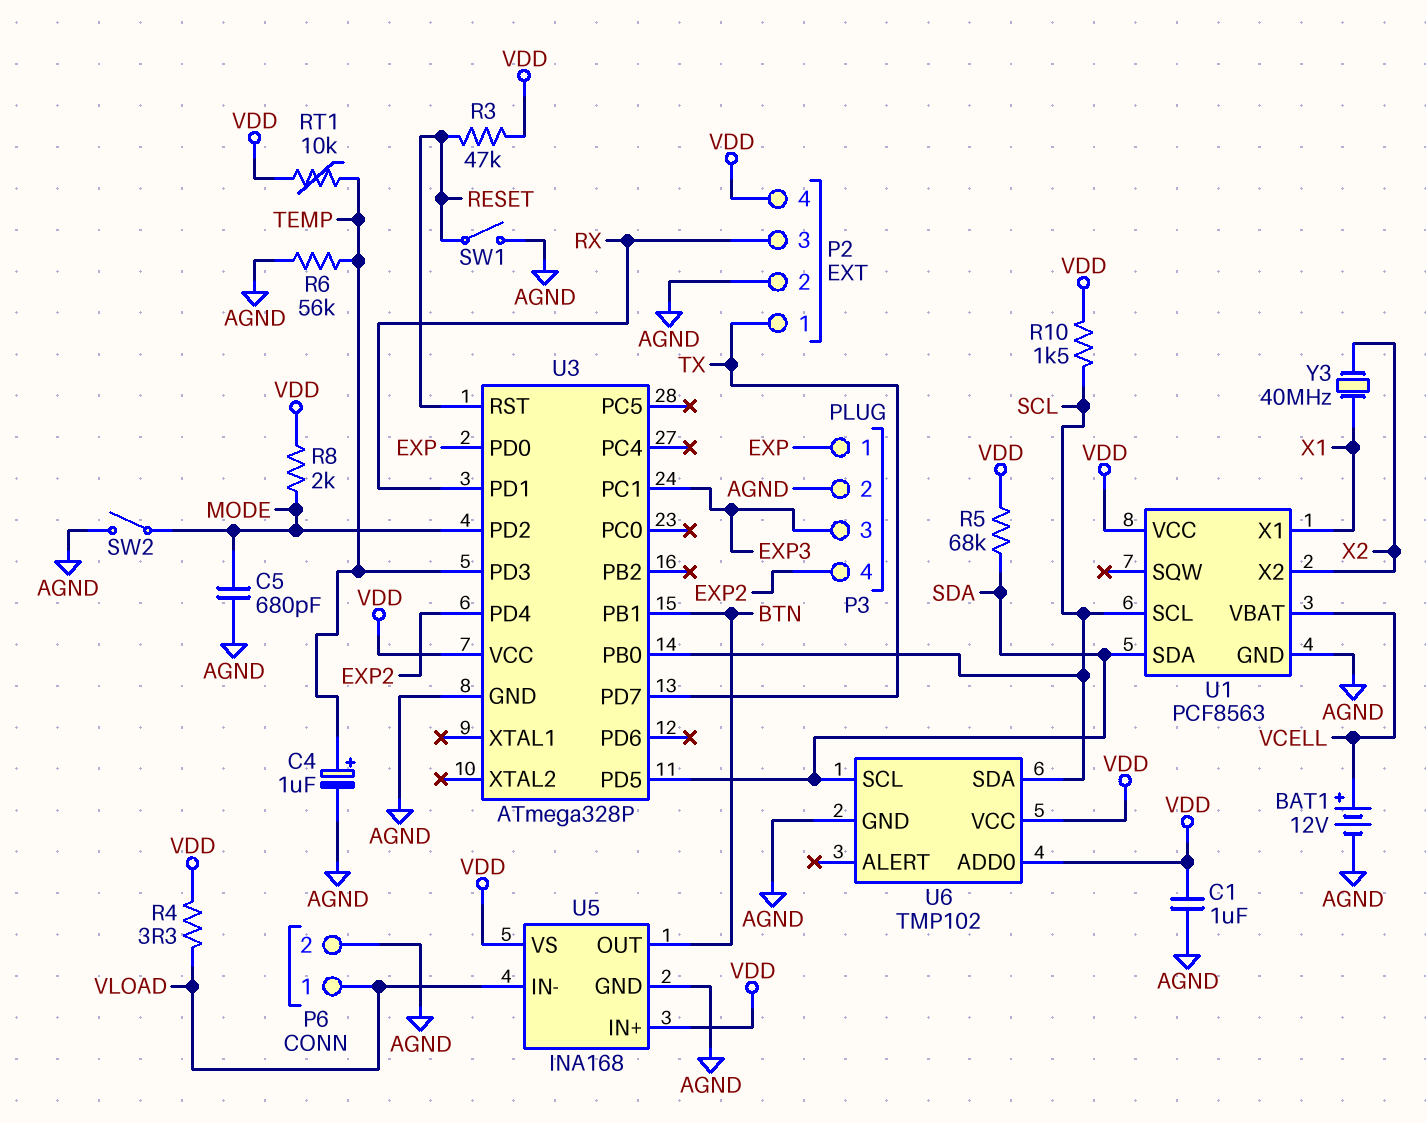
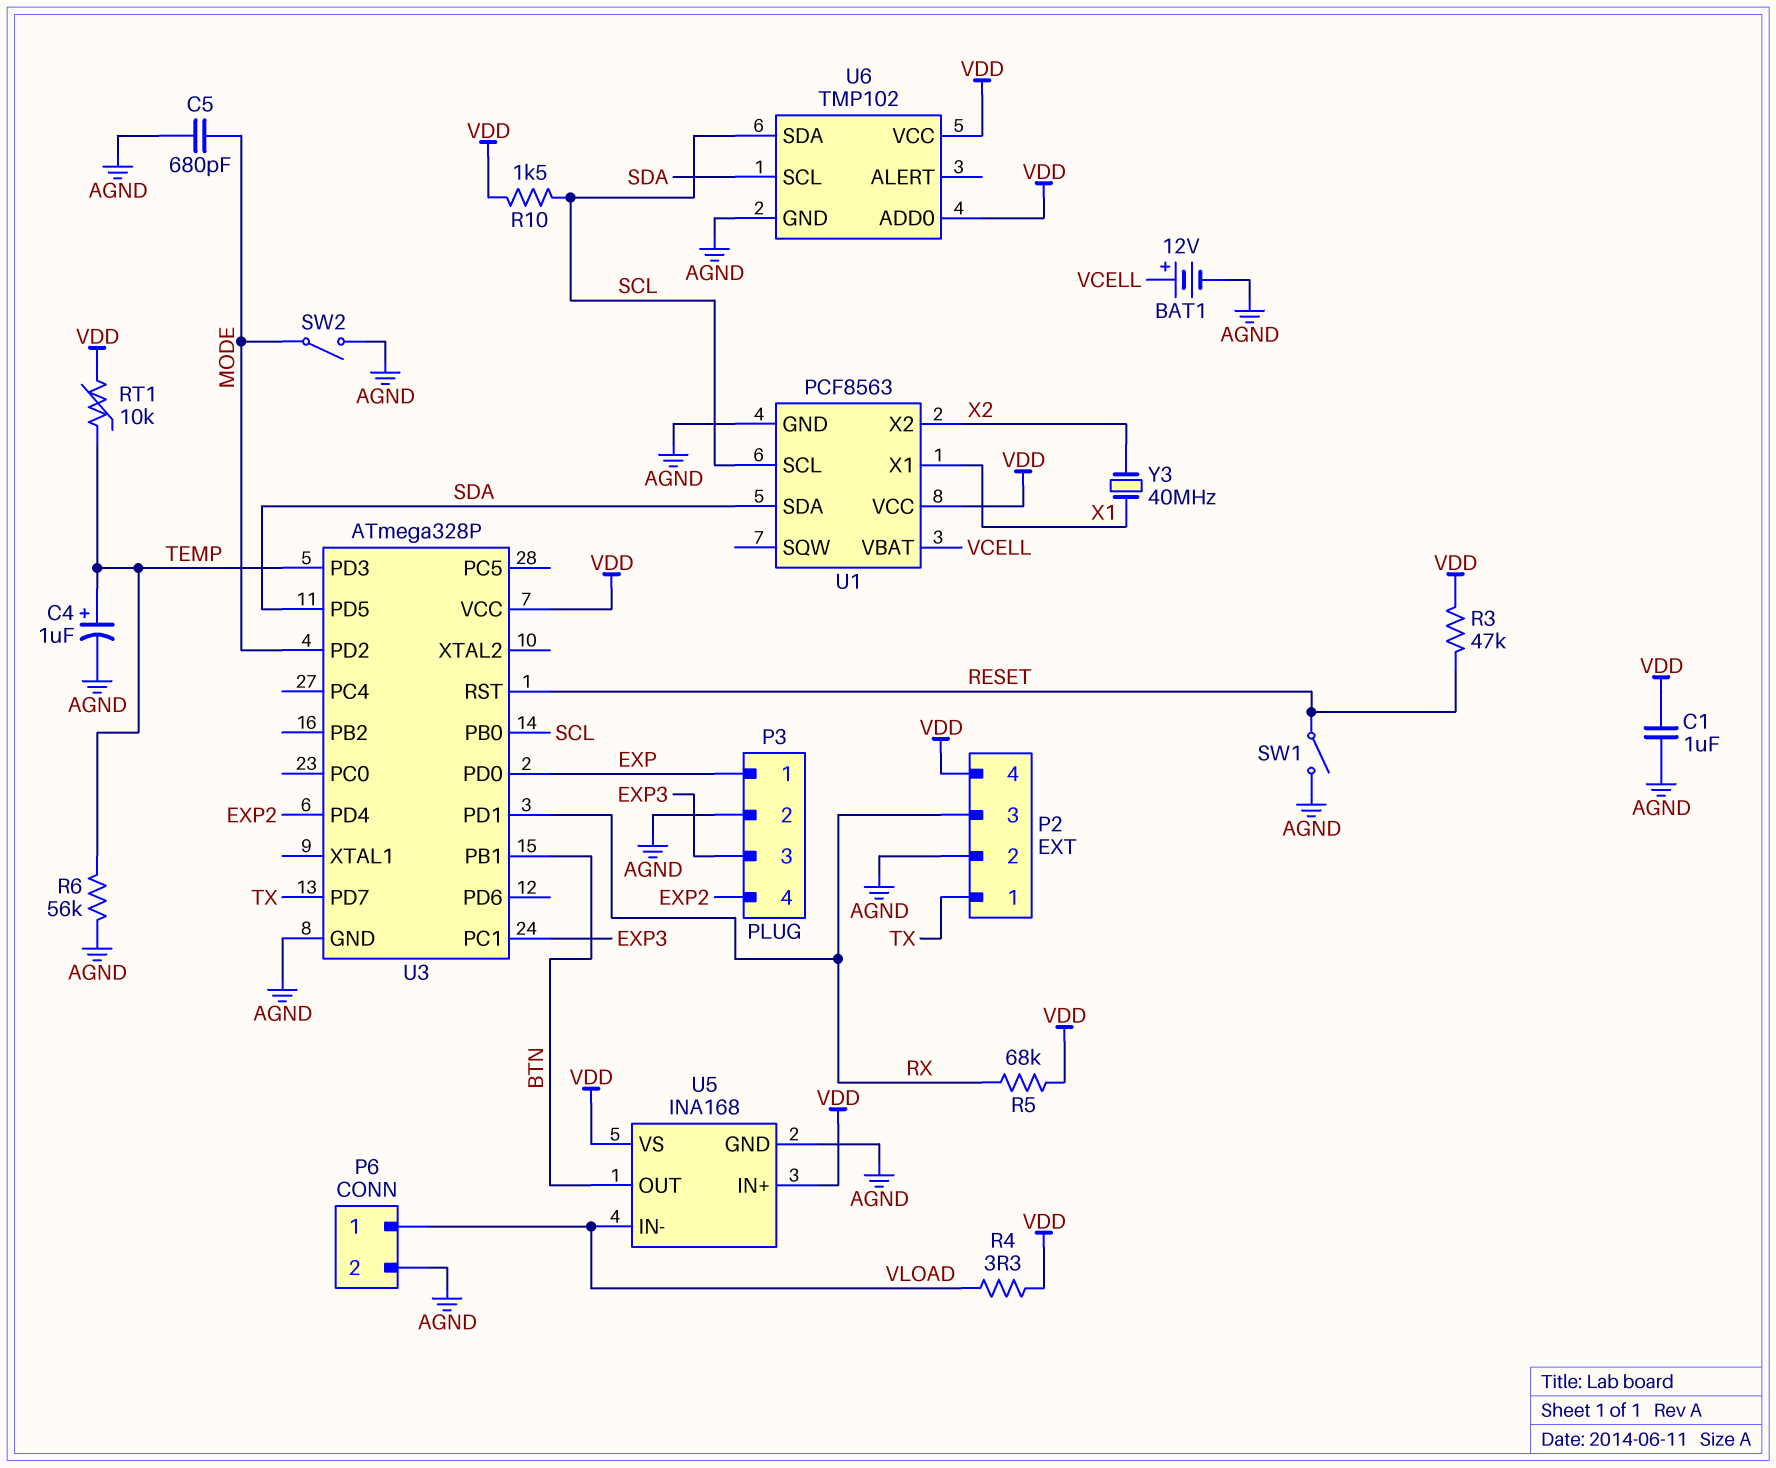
R5: 68k (SDA, VDD) -> 68k (RX, VDD)
R8: 2k (MODE, VDD) -> none

